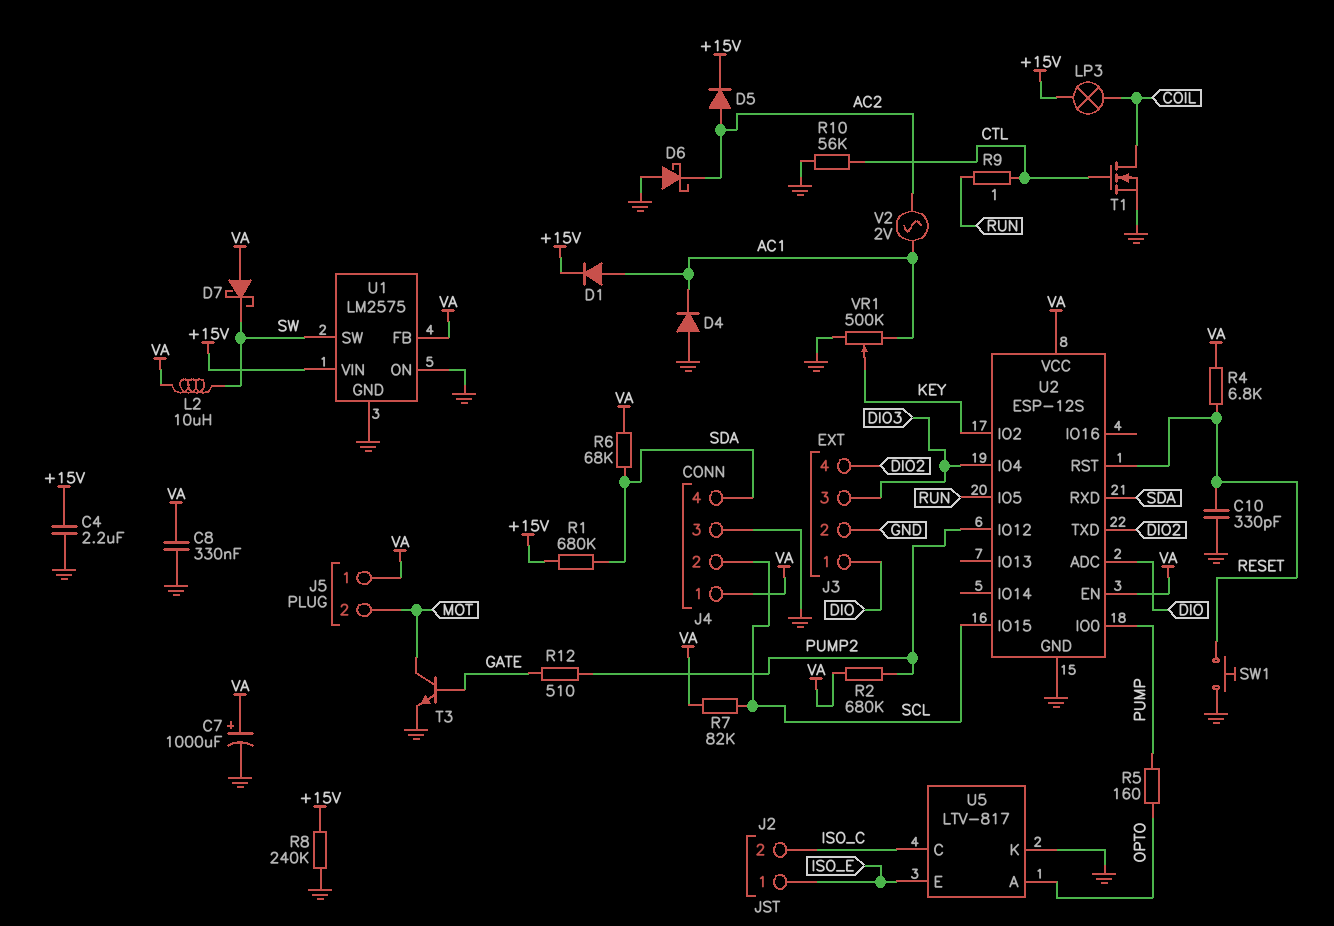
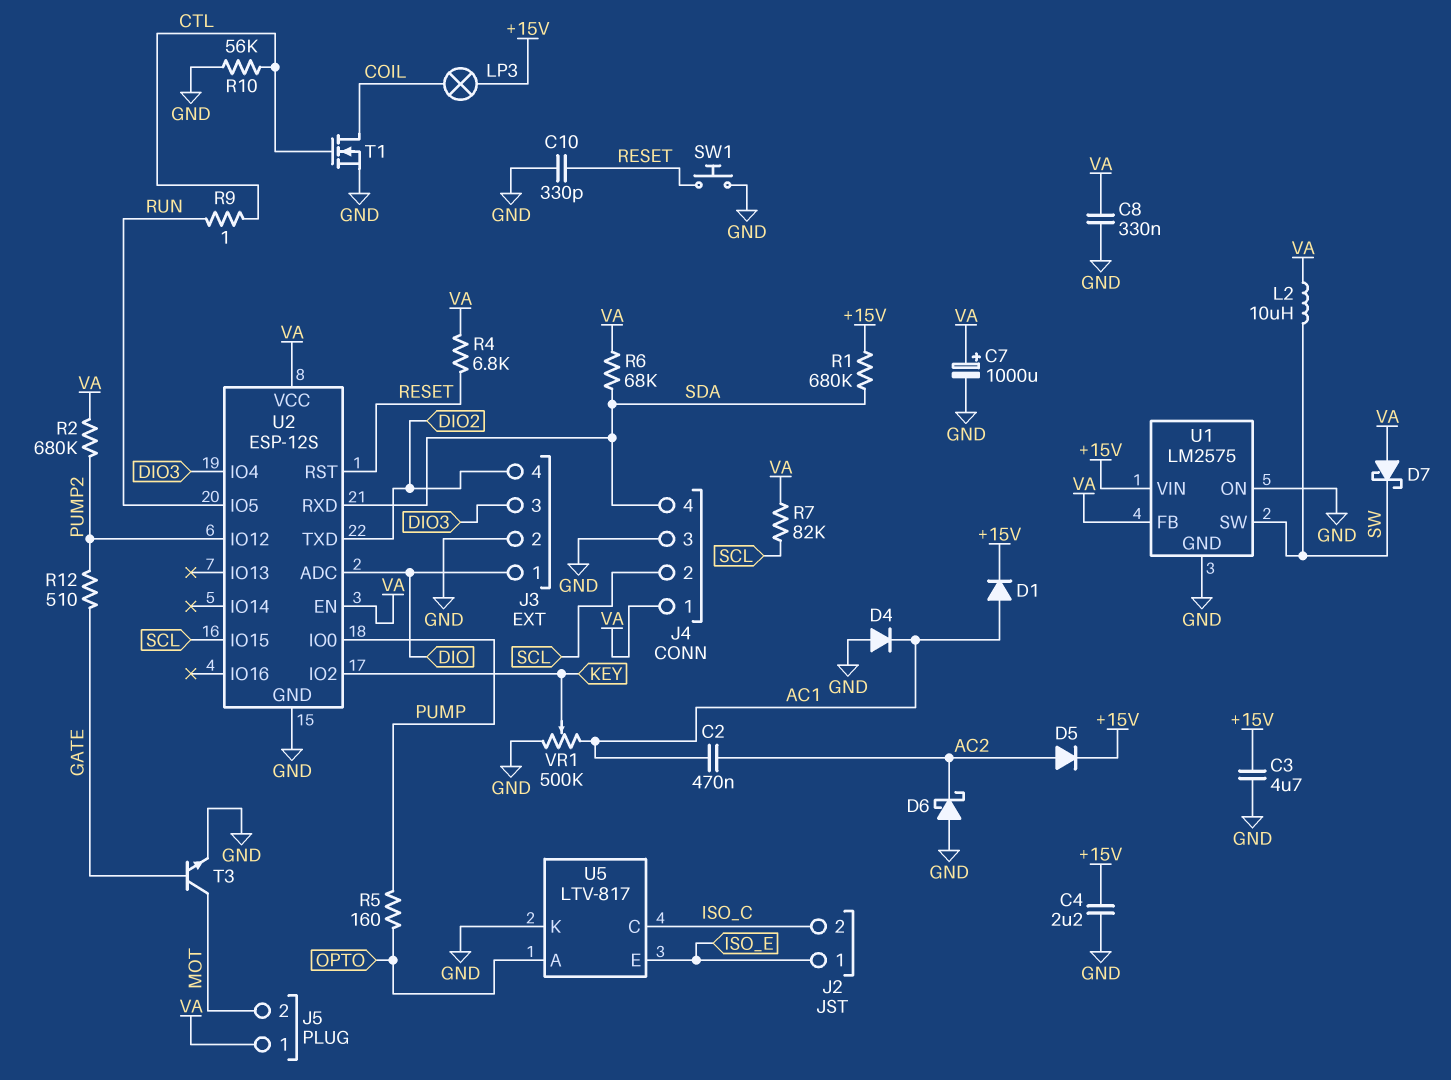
C2: none -> 470nF (AC1, AC2)
C3: none -> 4.7uF (+15V, GND)
R8: 240k (+15V, GND) -> none
V2: AC 2V (AC1, AC2) -> none

